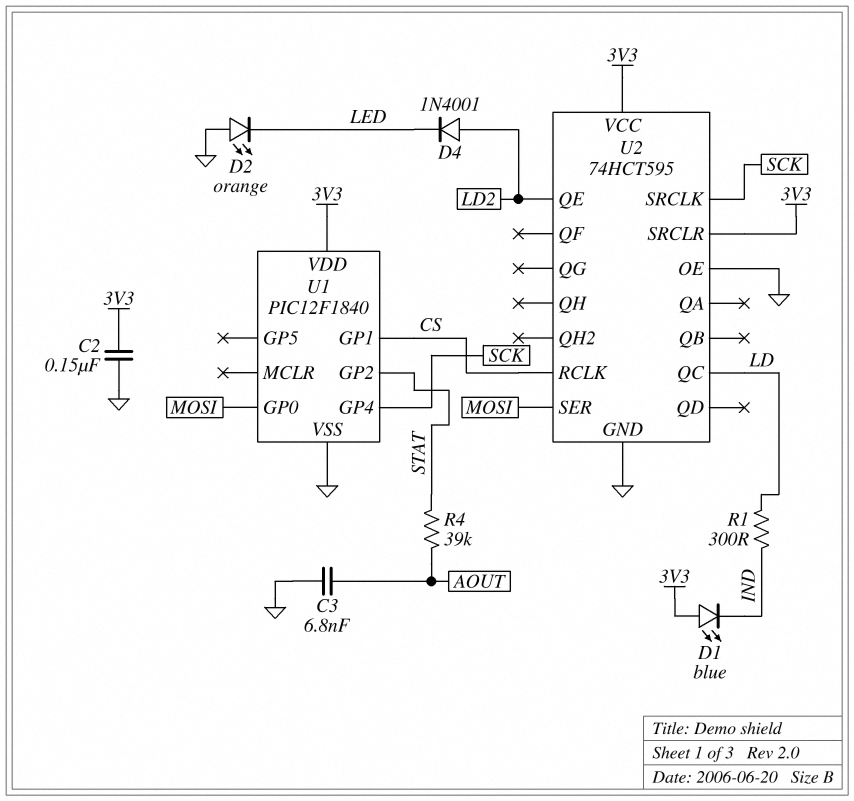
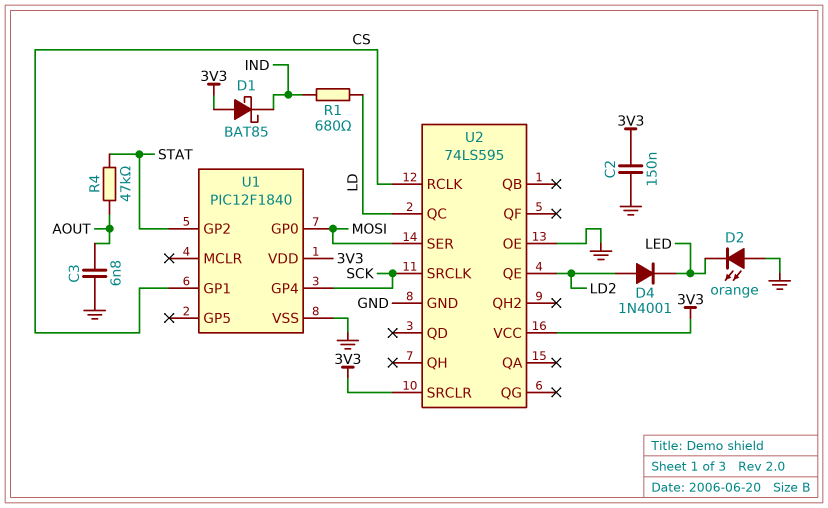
D1: LED blue (A 3V3, K IND) -> schottky BAT85 (A 3V3, K IND)
R1: 300 (IND, LD) -> 680 (IND, LD)
R4: 39k (AOUT, STAT) -> 47k (AOUT, STAT)
U2: 74HCT595 -> 74LS595

